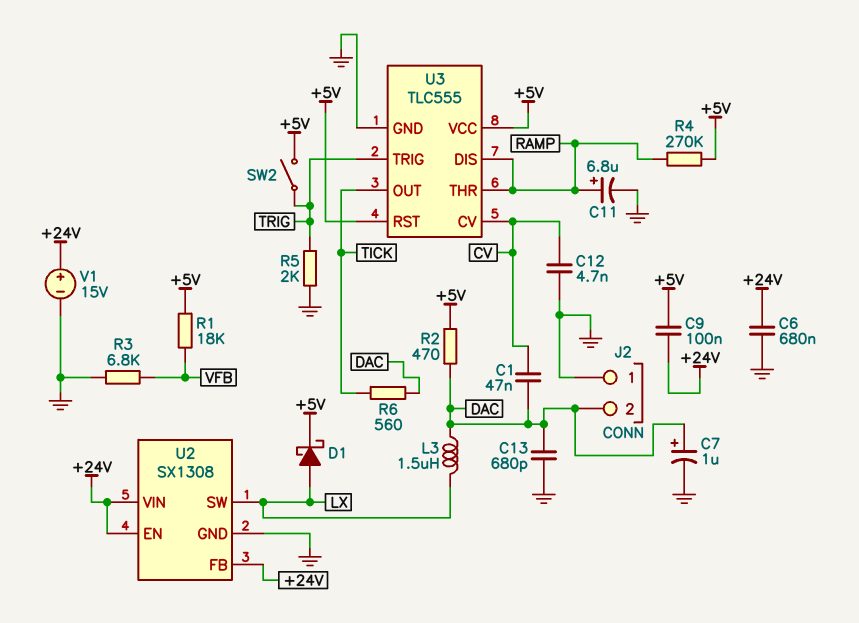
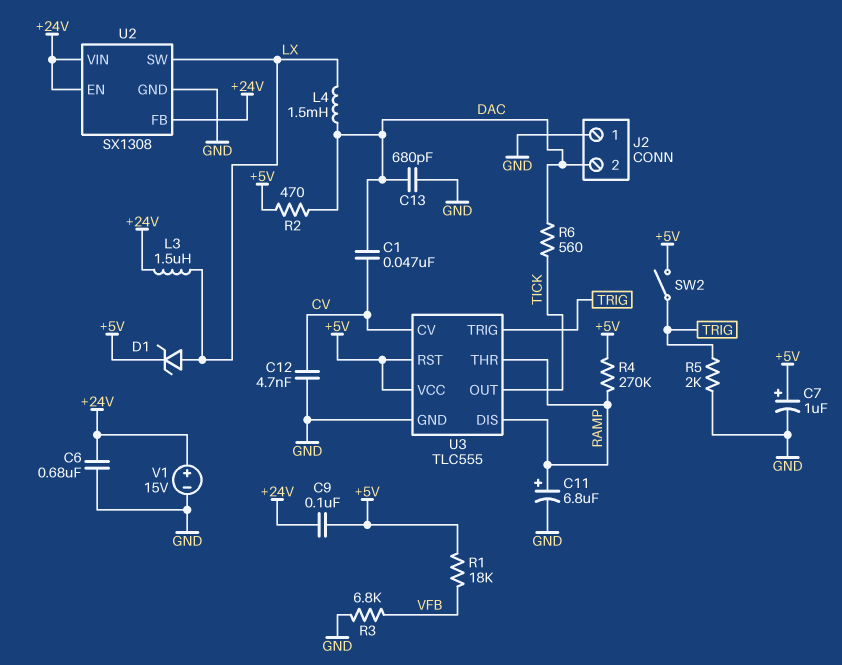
C7: 1uF (plus DAC, minus GND) -> 1uF (plus +5V, minus GND)
D1: schottky (A LX, K +5V) -> zener (A LX, K +5V)
L3: 1.5uH (DAC, LX) -> 1.5uH (+24V, LX)
L4: none -> 1.5mH (DAC, LX)

